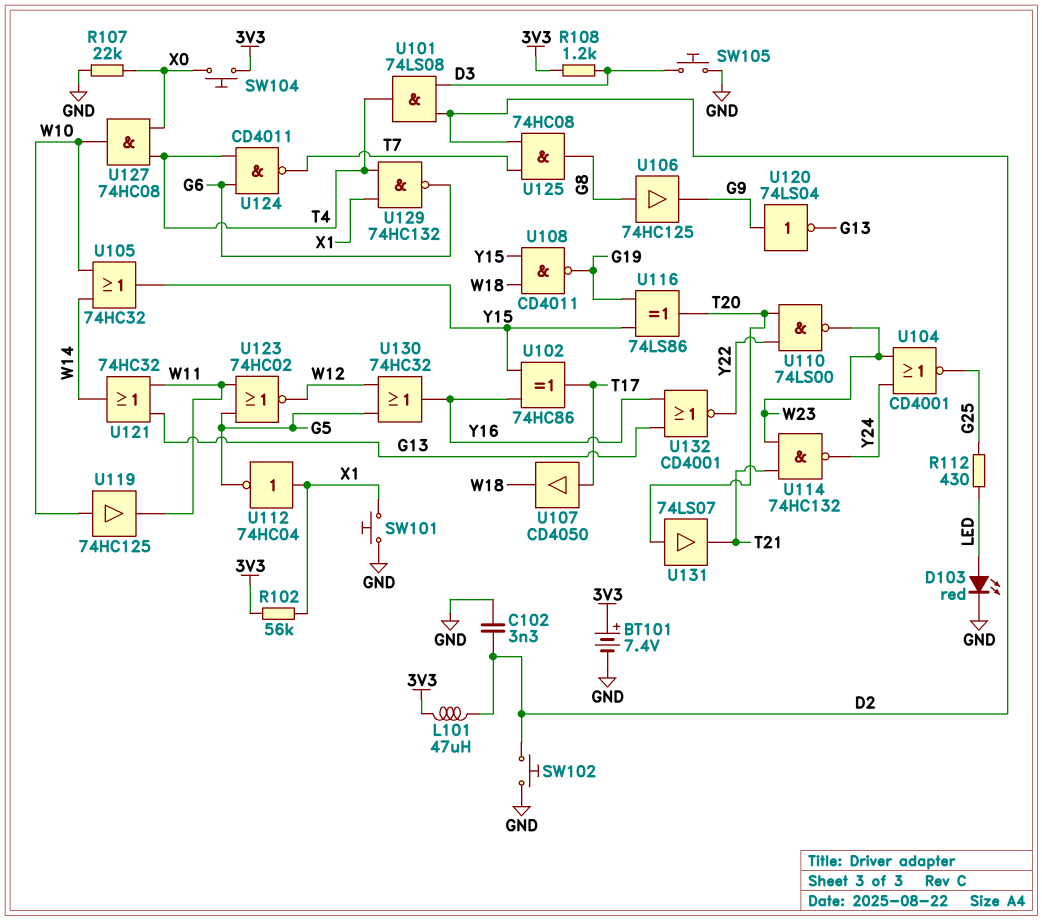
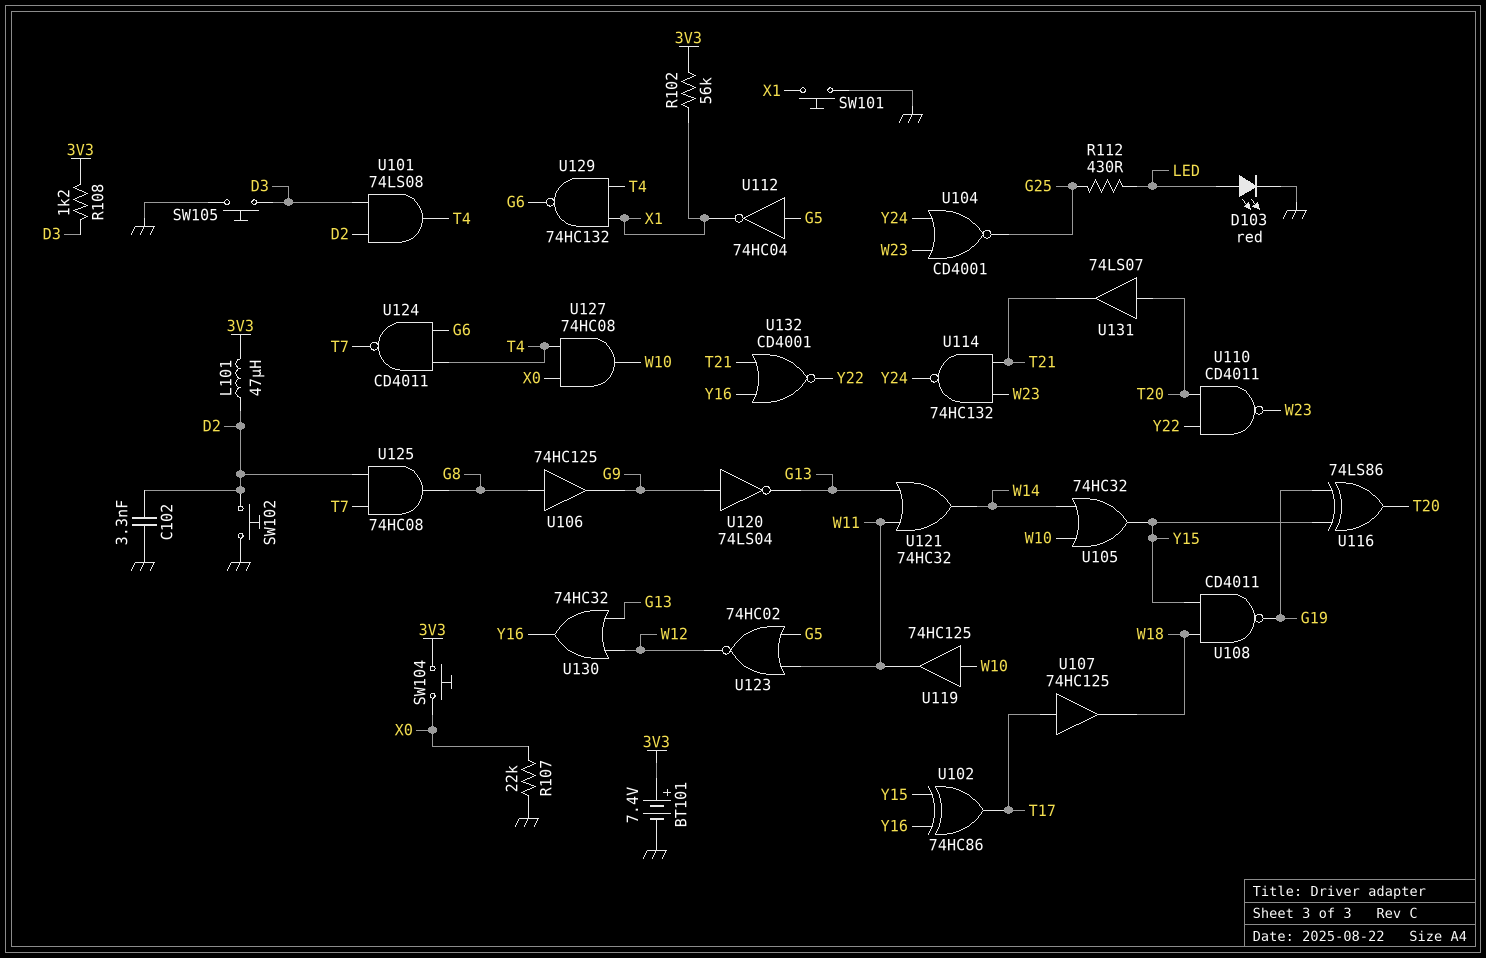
U107: buffer CD4050 (in T17, out W18) -> buffer 74HC125 (in T17, out W18)
U110: NAND 74LS00 (in T20, in Y22, out W23) -> NAND CD4011 (in T20, in Y22, out W23)
U112: NOT 74HC04 (in X1, out G5) -> NOT 74HC04 (in G5, out X1)
U130: OR 74HC32 (in G5, in W12, out Y16) -> OR 74HC32 (in G13, in W12, out Y16)
U132: NOR CD4001 (in G13, in Y16, out Y22) -> NOR CD4001 (in T21, in Y16, out Y22)

